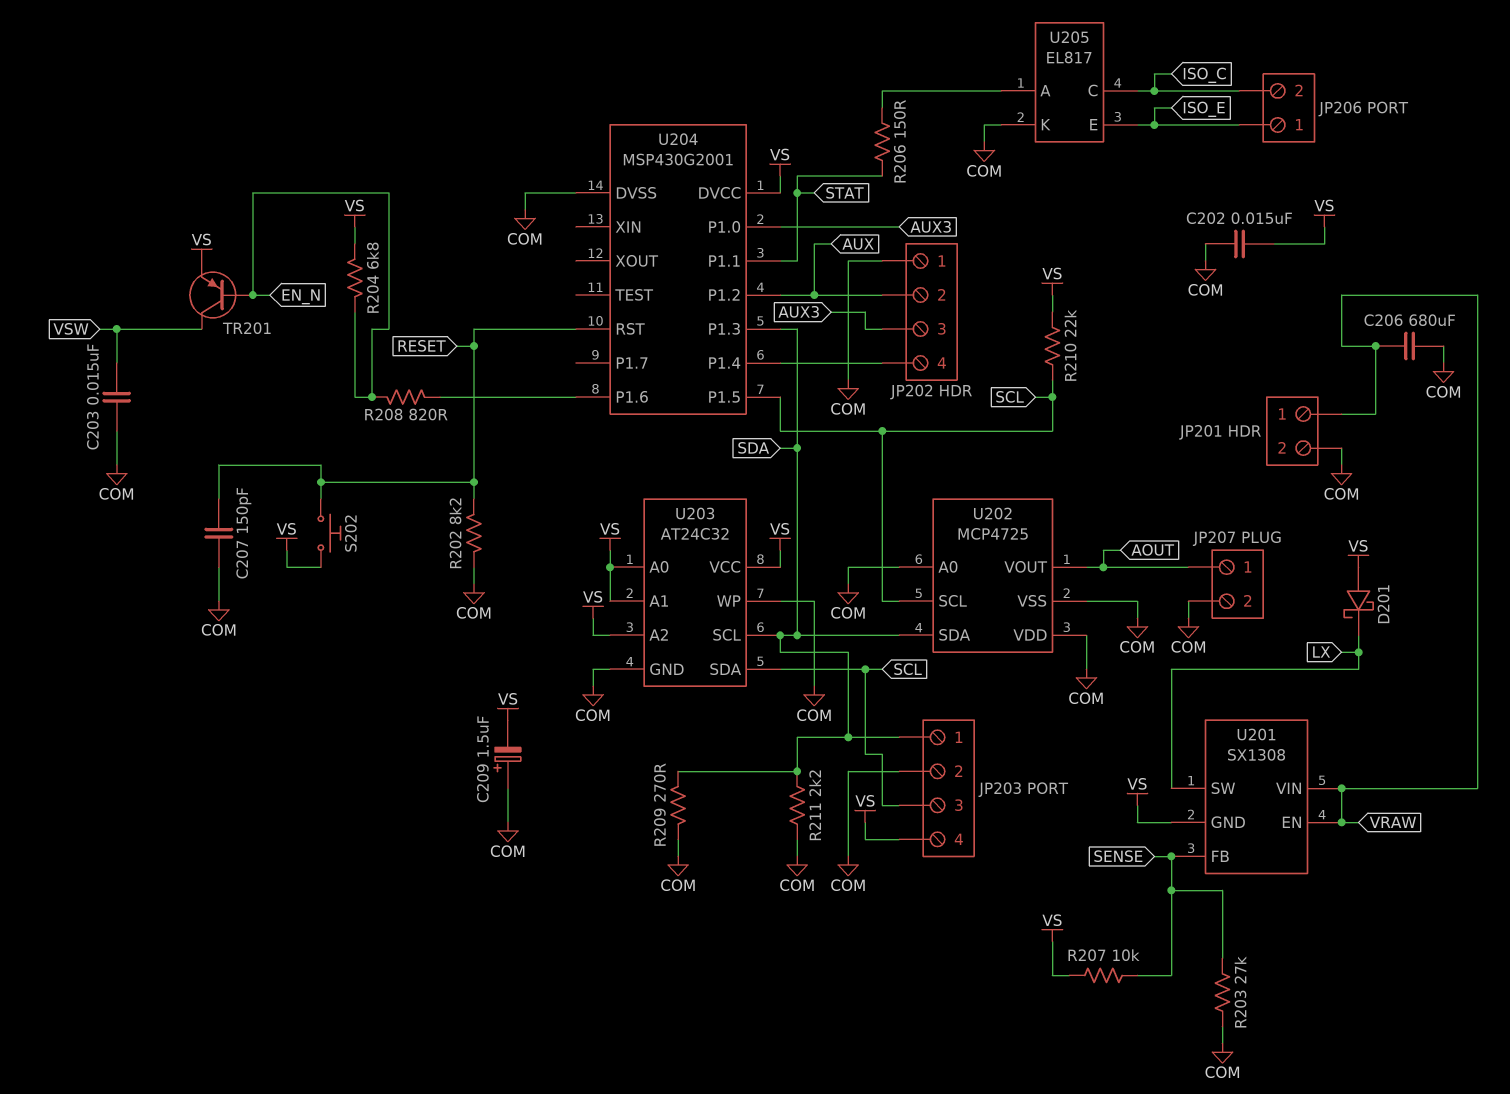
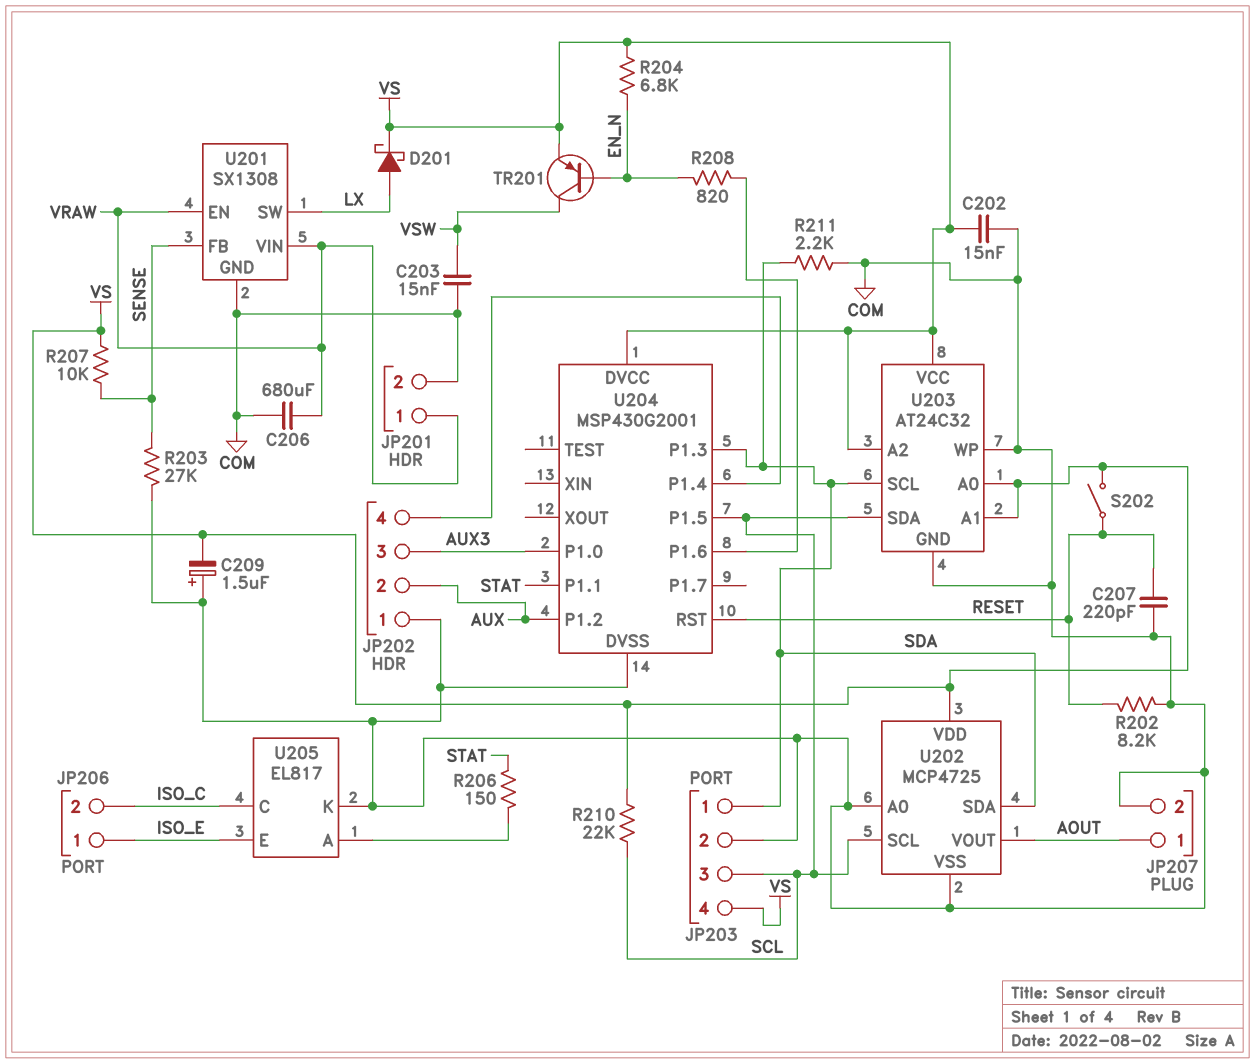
C207: 150pF (COM, RESET) -> 220pF (COM, RESET)
D201: schottky (A VS, K LX) -> schottky (A LX, K VS)
R209: 270 (COM, SDA) -> none
S202: button (RESET, VS) -> switch (RESET, VS)
U201 pin GND: VS -> COM
U202 pin VDD: COM -> VS

